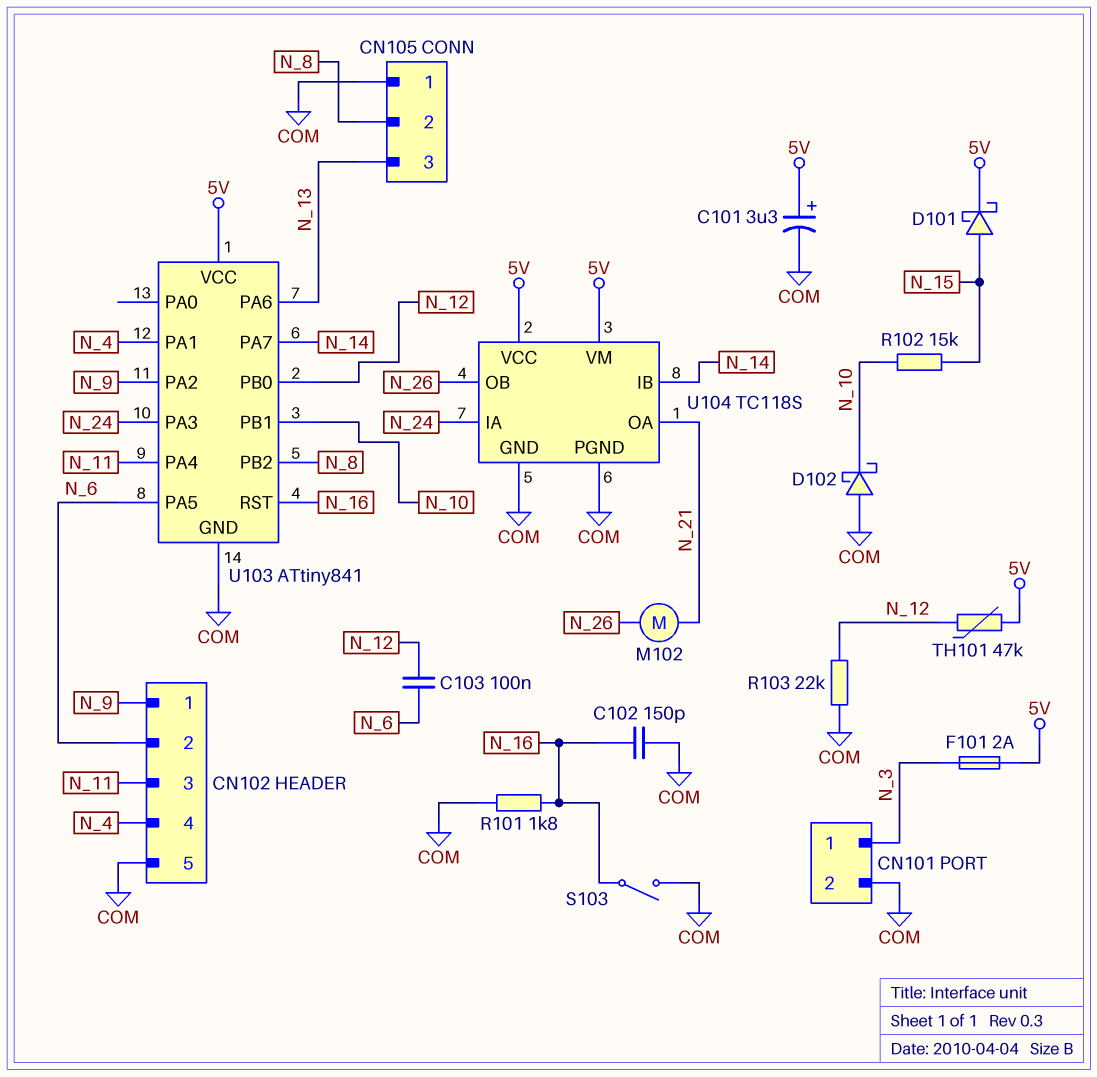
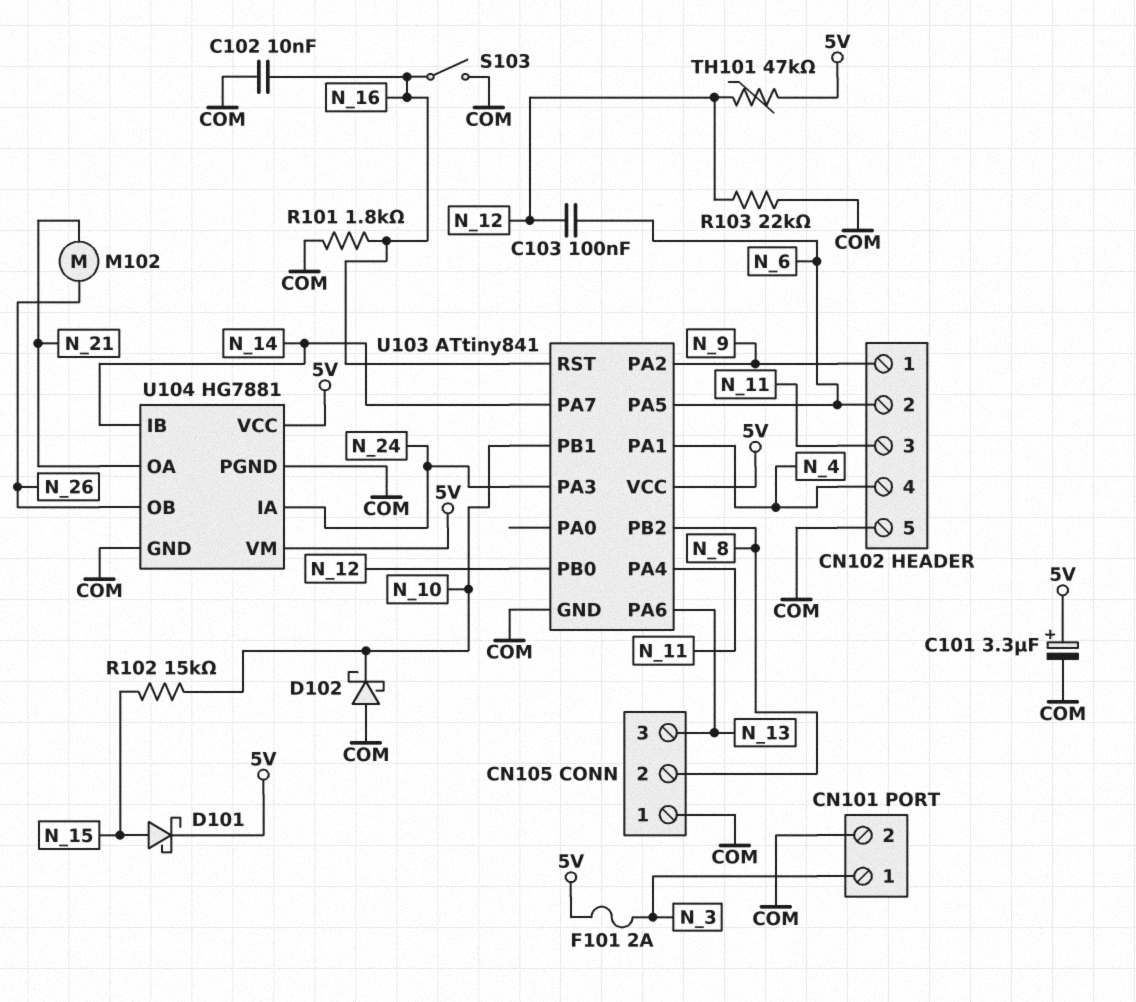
C102: 150pF (COM, N_16) -> 10nF (COM, N_16)
U104: TC118S -> HG7881

